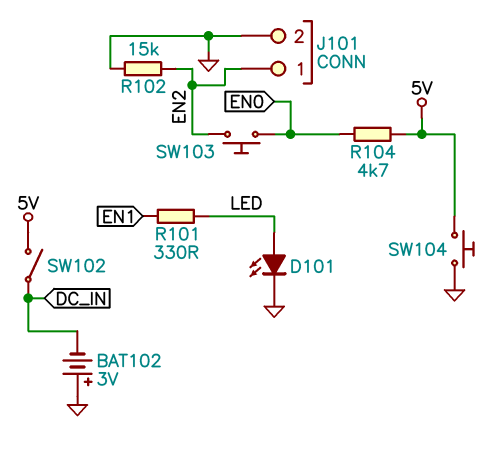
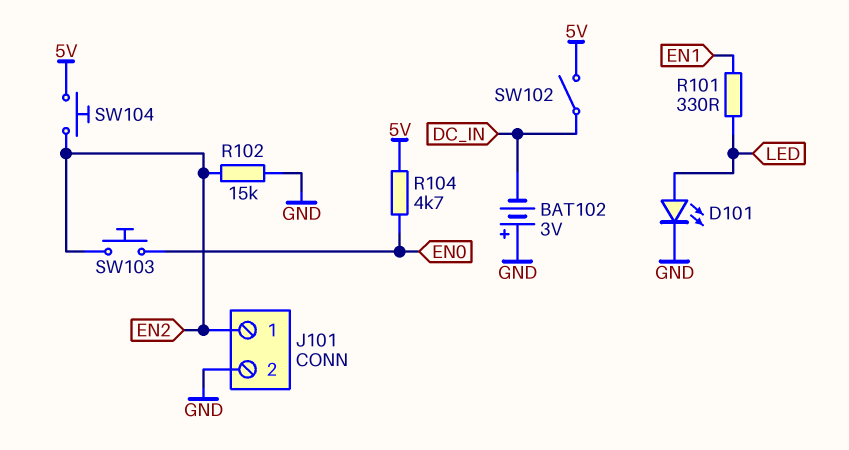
SW104: button (5V, GND) -> button (5V, EN2)

